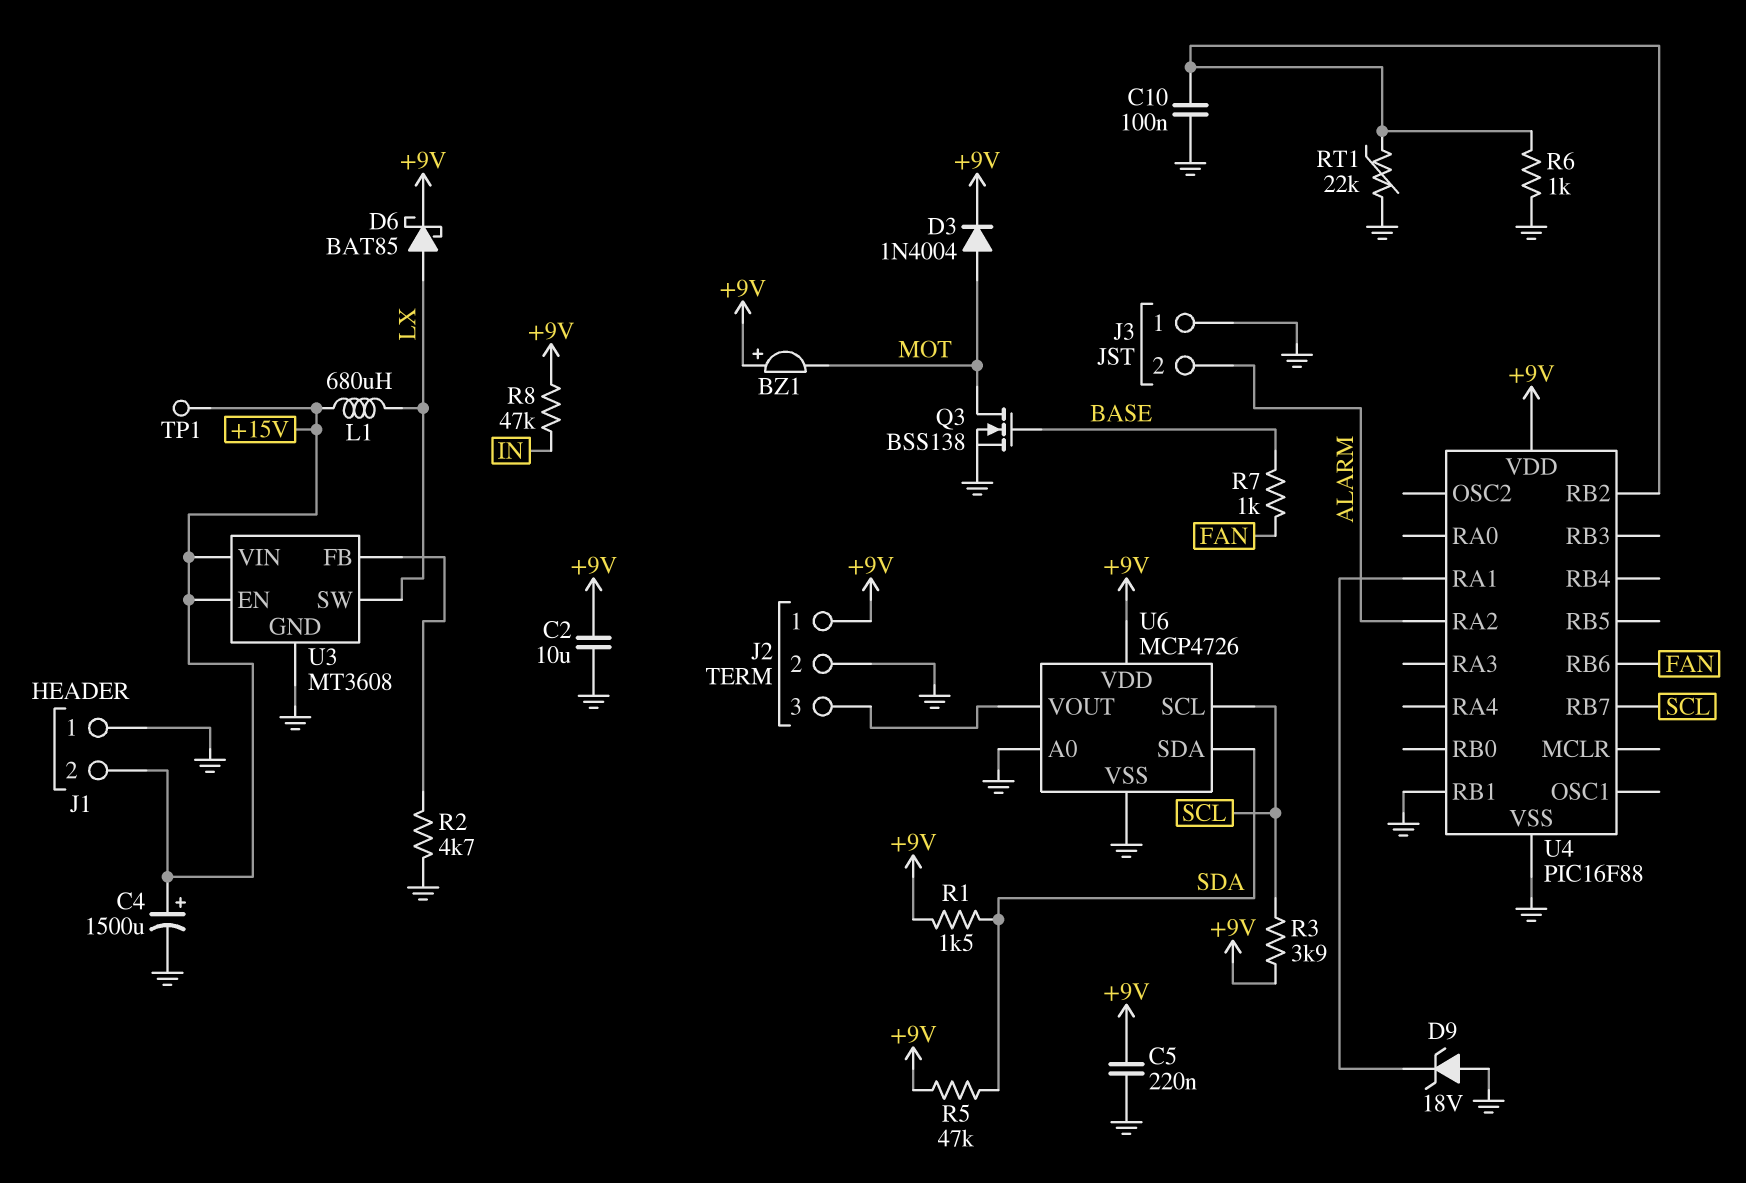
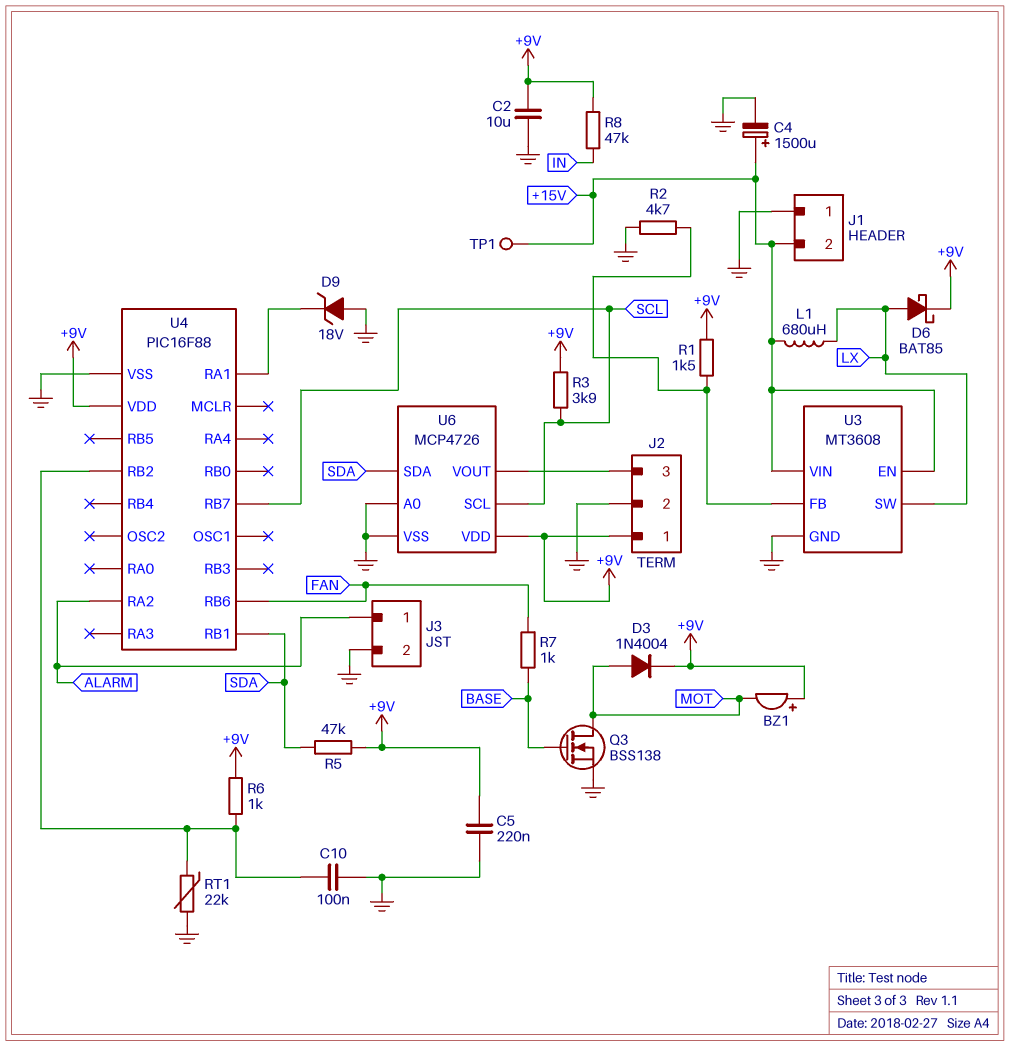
J3 pin 1: GND -> ALARM
J3 pin 2: ALARM -> GND
R1: 1.5k (+9V, SDA) -> 1.5k (+9V, U3/FB)
R6: 1k (GND, U4/RB2) -> 1k (+9V, U4/RB2)
U4 pin RB1: GND -> SDA

